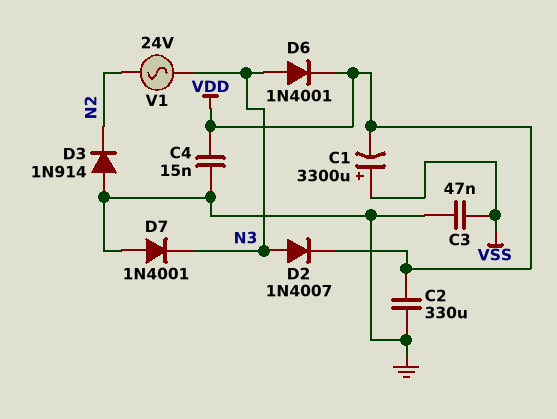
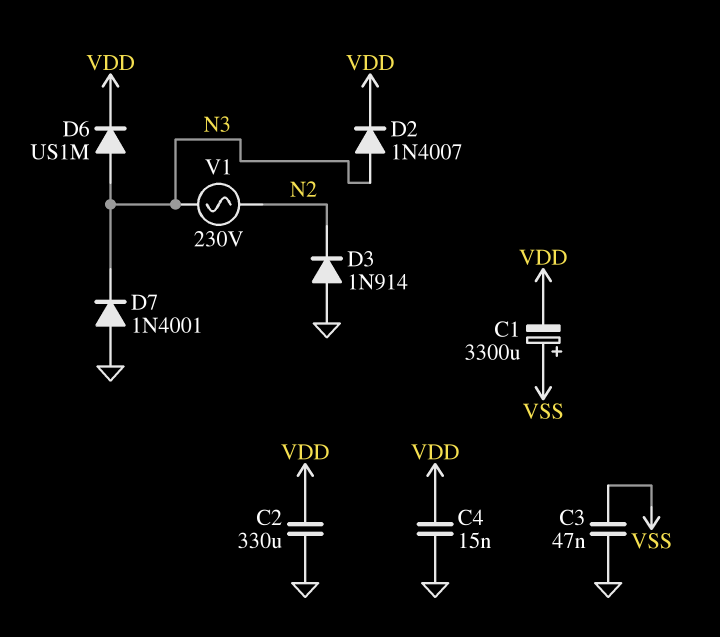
D6: diode 1N4001 (A N3, K VDD) -> diode US1M (A N3, K VDD)
V1: AC 24V (N2, N3) -> AC 230V (N2, N3)

